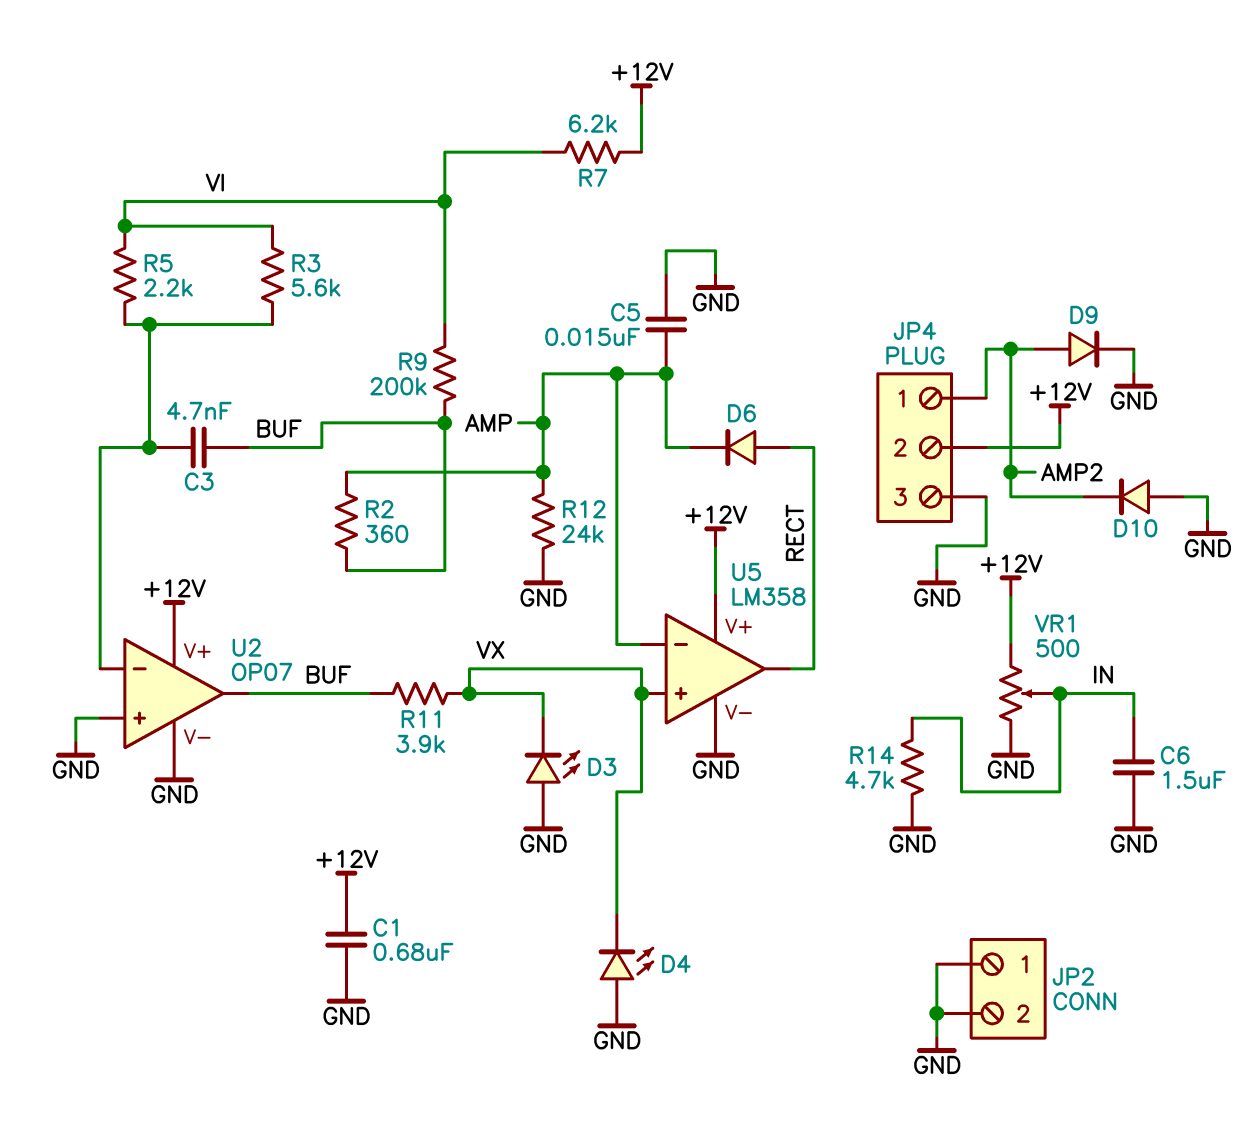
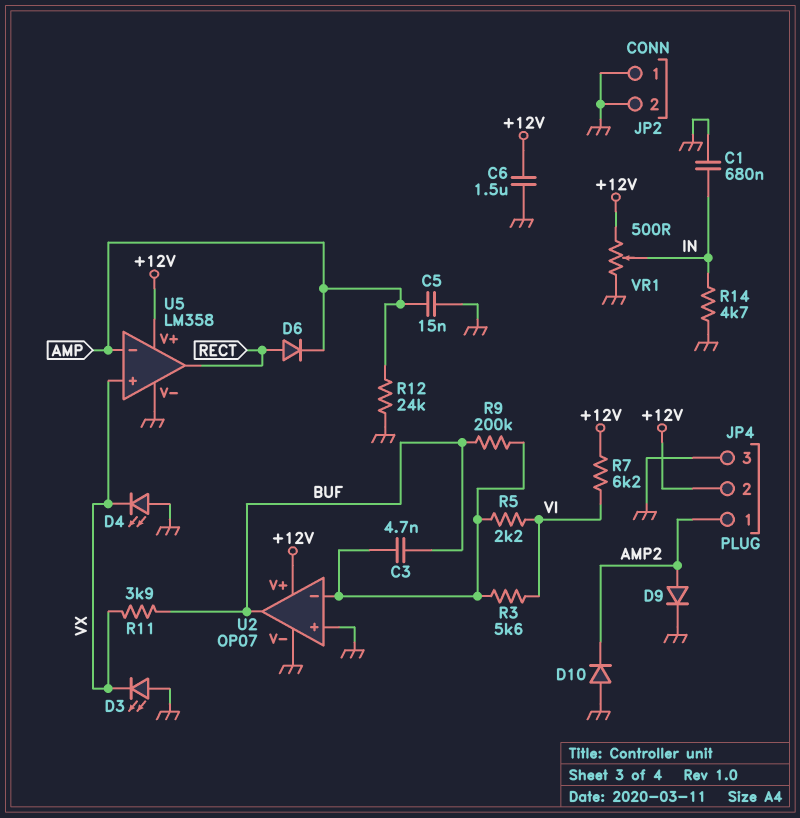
C1: 680nF (+12V, GND) -> 680nF (GND, IN)
C6: 1.5uF (GND, IN) -> 1.5uF (+12V, GND)
R2: 360 (AMP, BUF) -> none
R9: 200k (BUF, VI) -> 200k (BUF, U2/in-)

